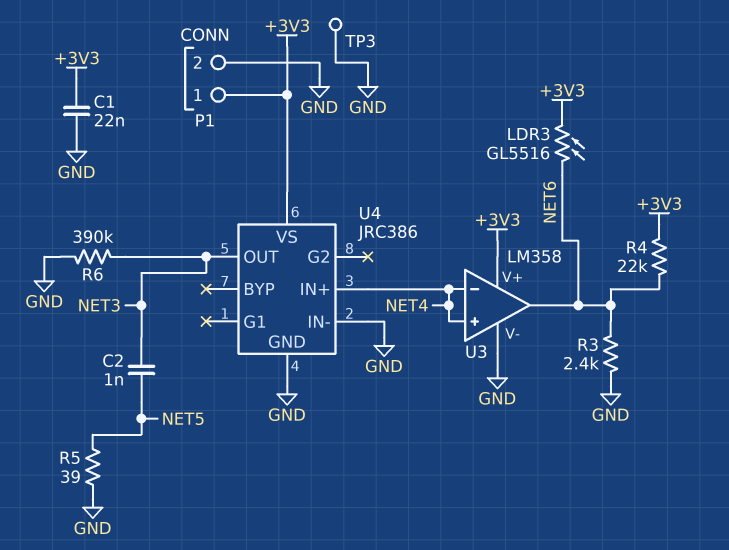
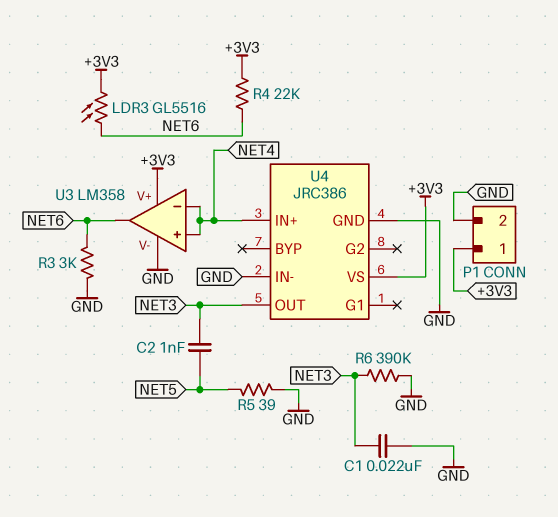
C1: 22nF (+3V3, GND) -> 22nF (GND, NET3)
R3: 2.4k (GND, NET6) -> 3k (GND, NET6)
TP3: test point (GND) -> none

